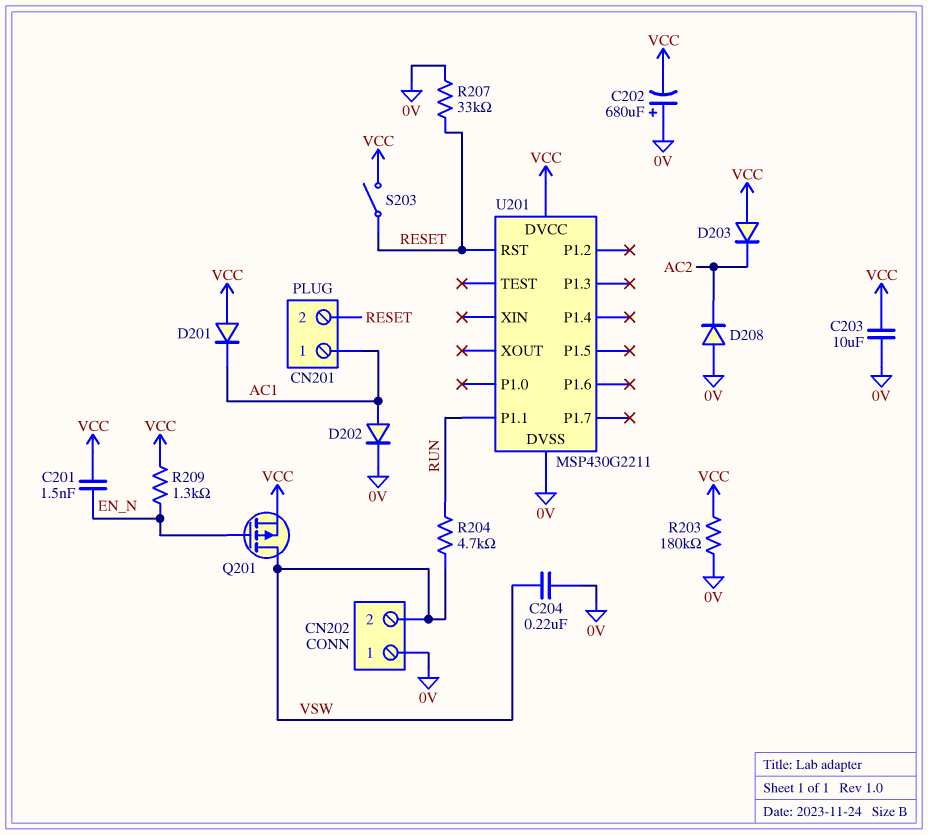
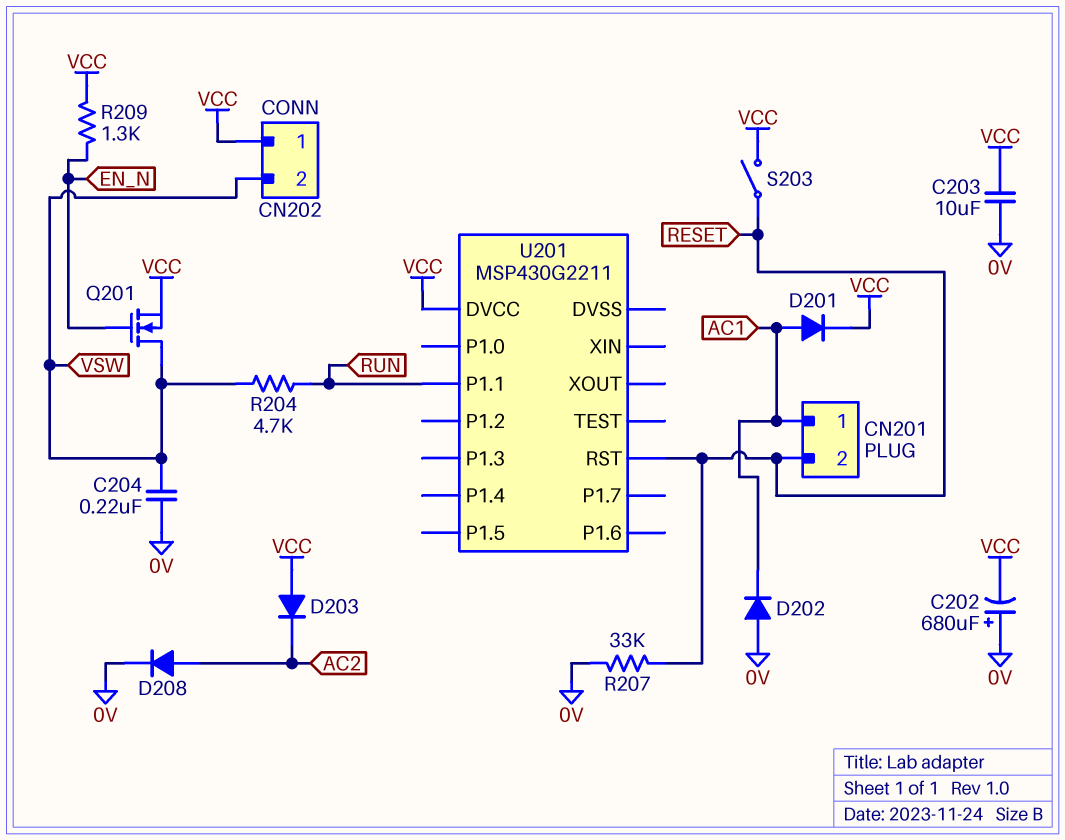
C201: 1.5nF (EN_N, VCC) -> none
CN202 pin 1: 0V -> VCC
D201: diode (A VCC, K AC1) -> diode (A AC1, K VCC)
D202: diode (A AC1, K 0V) -> diode (A 0V, K AC1)
D208: diode (A 0V, K AC2) -> diode (A AC2, K 0V)
Q201: PMOS (G EN_N, D VSW, S VCC) -> NMOS (G EN_N, D VSW, S VCC)
R203: 180k (0V, VCC) -> none
U201 pin DVSS: 0V -> none

